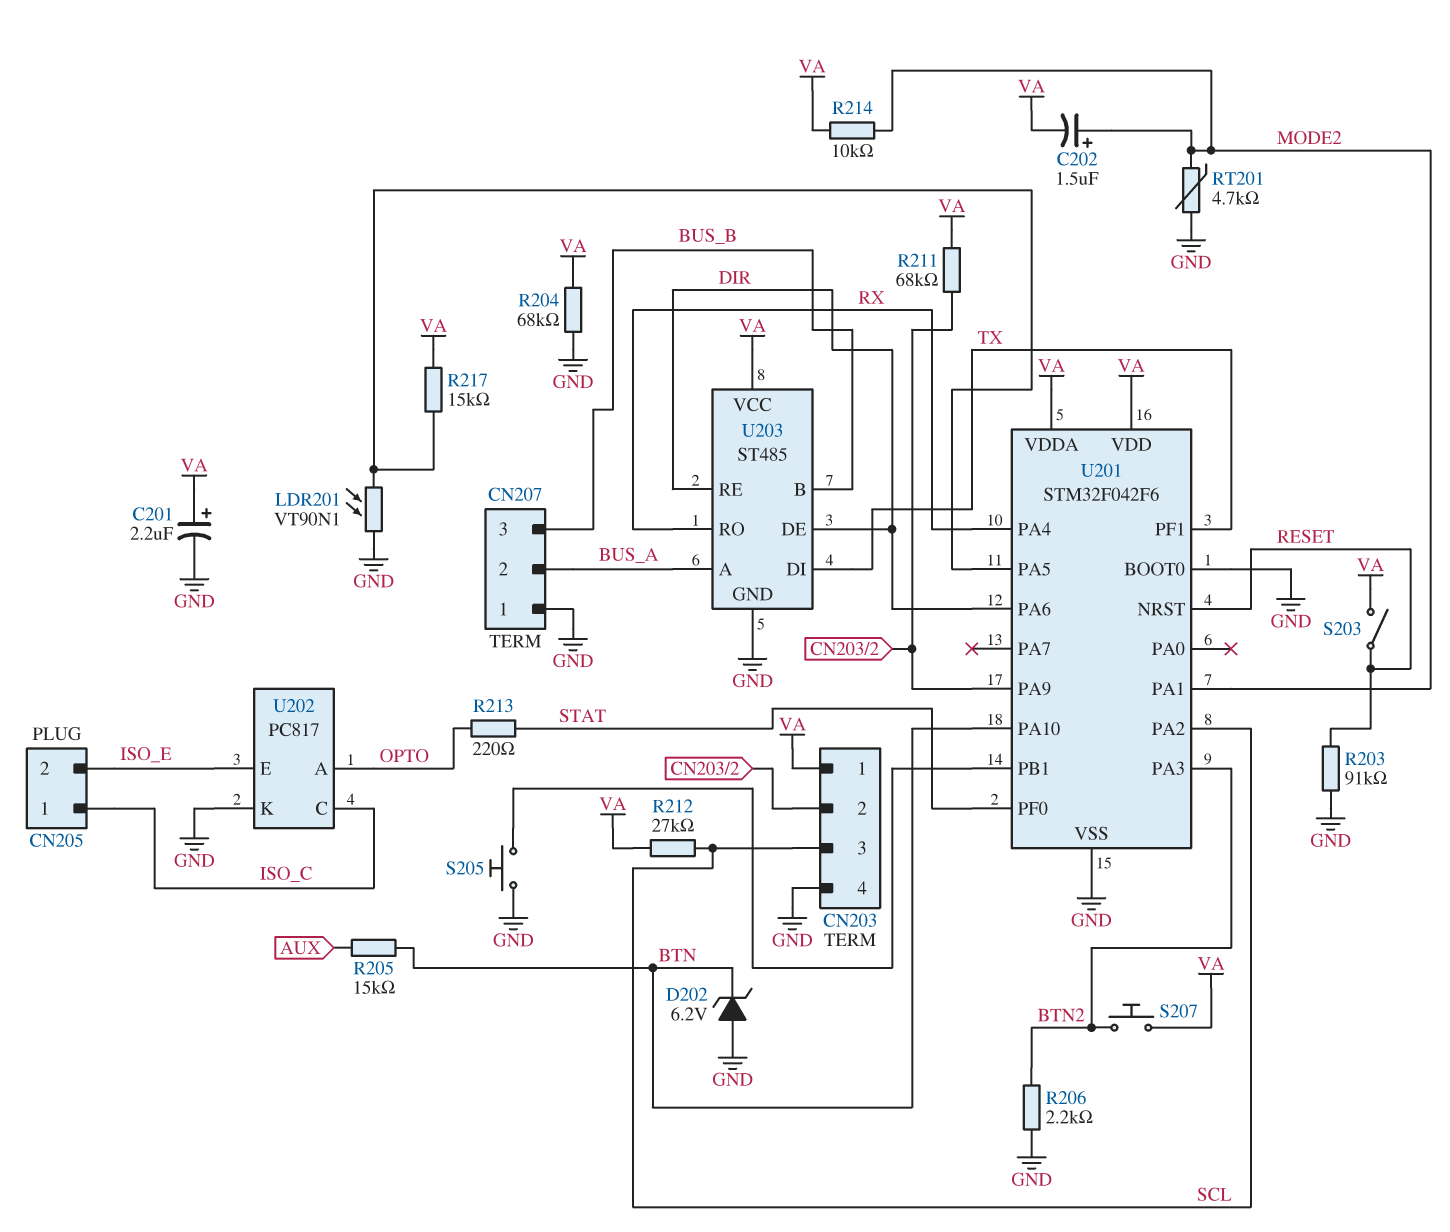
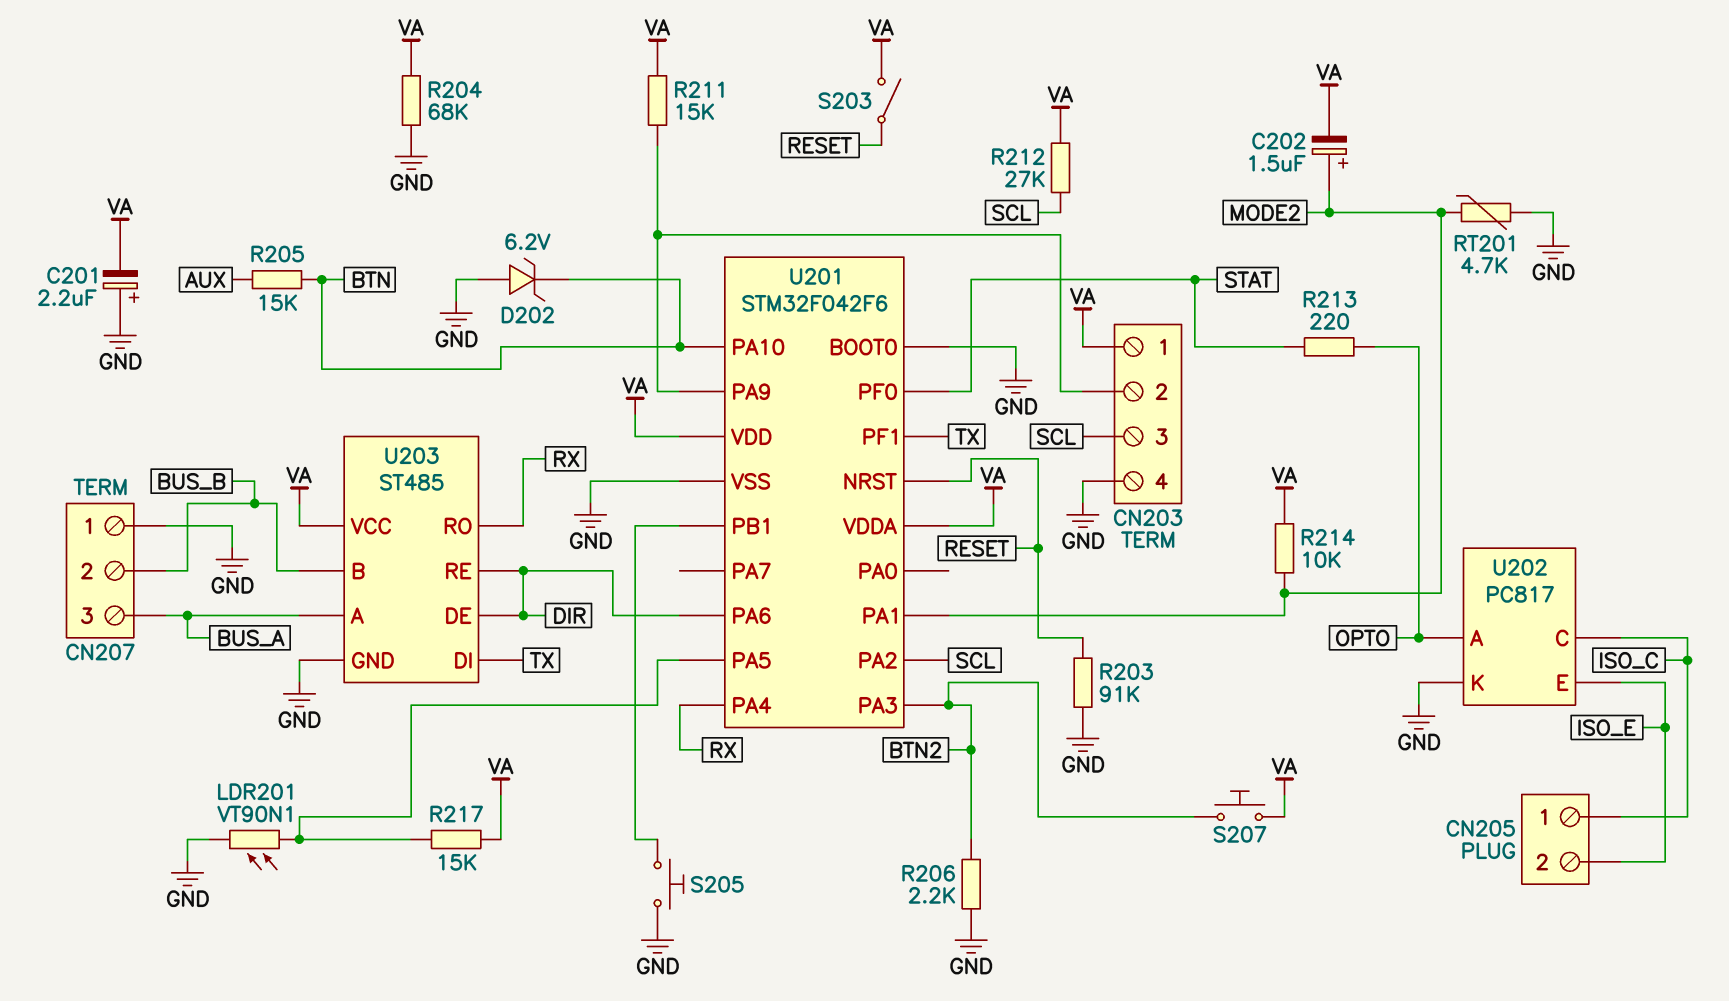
C201: 2.2uF (plus VA, minus GND) -> 2.2uF (plus GND, minus VA)
CN207 pin 2: BUS_A -> BUS_B
CN207 pin 3: BUS_B -> BUS_A
R211: 68k (CN203/2, VA) -> 15k (CN203/2, VA)

